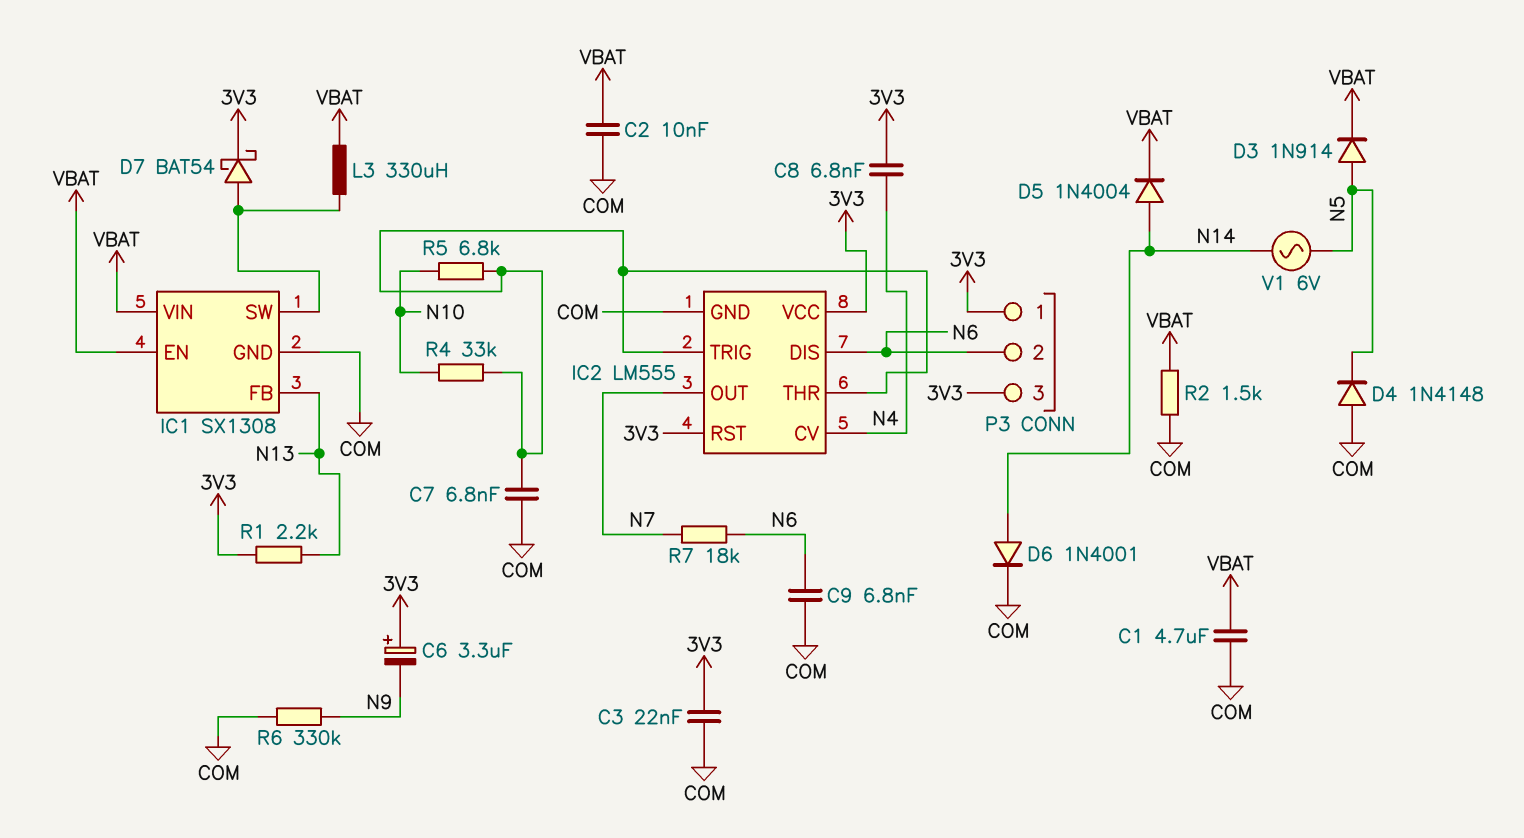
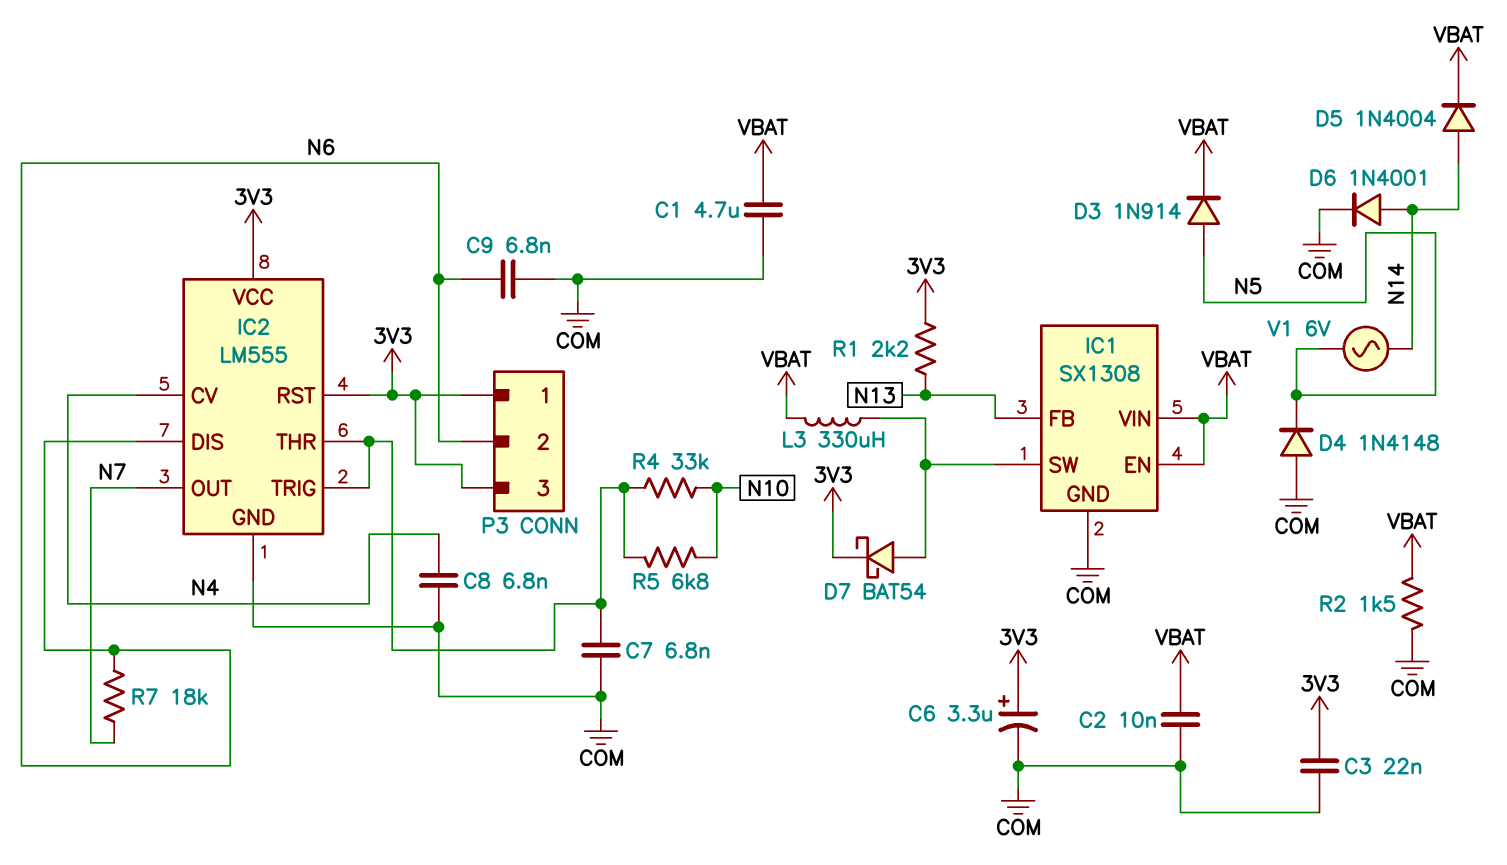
C6: 3.3uF (plus 3V3, minus N9) -> 3.3uF (plus 3V3, minus COM)
C8: 6.8nF (3V3, N4) -> 6.8nF (COM, N4)
R6: 330k (COM, N9) -> none

